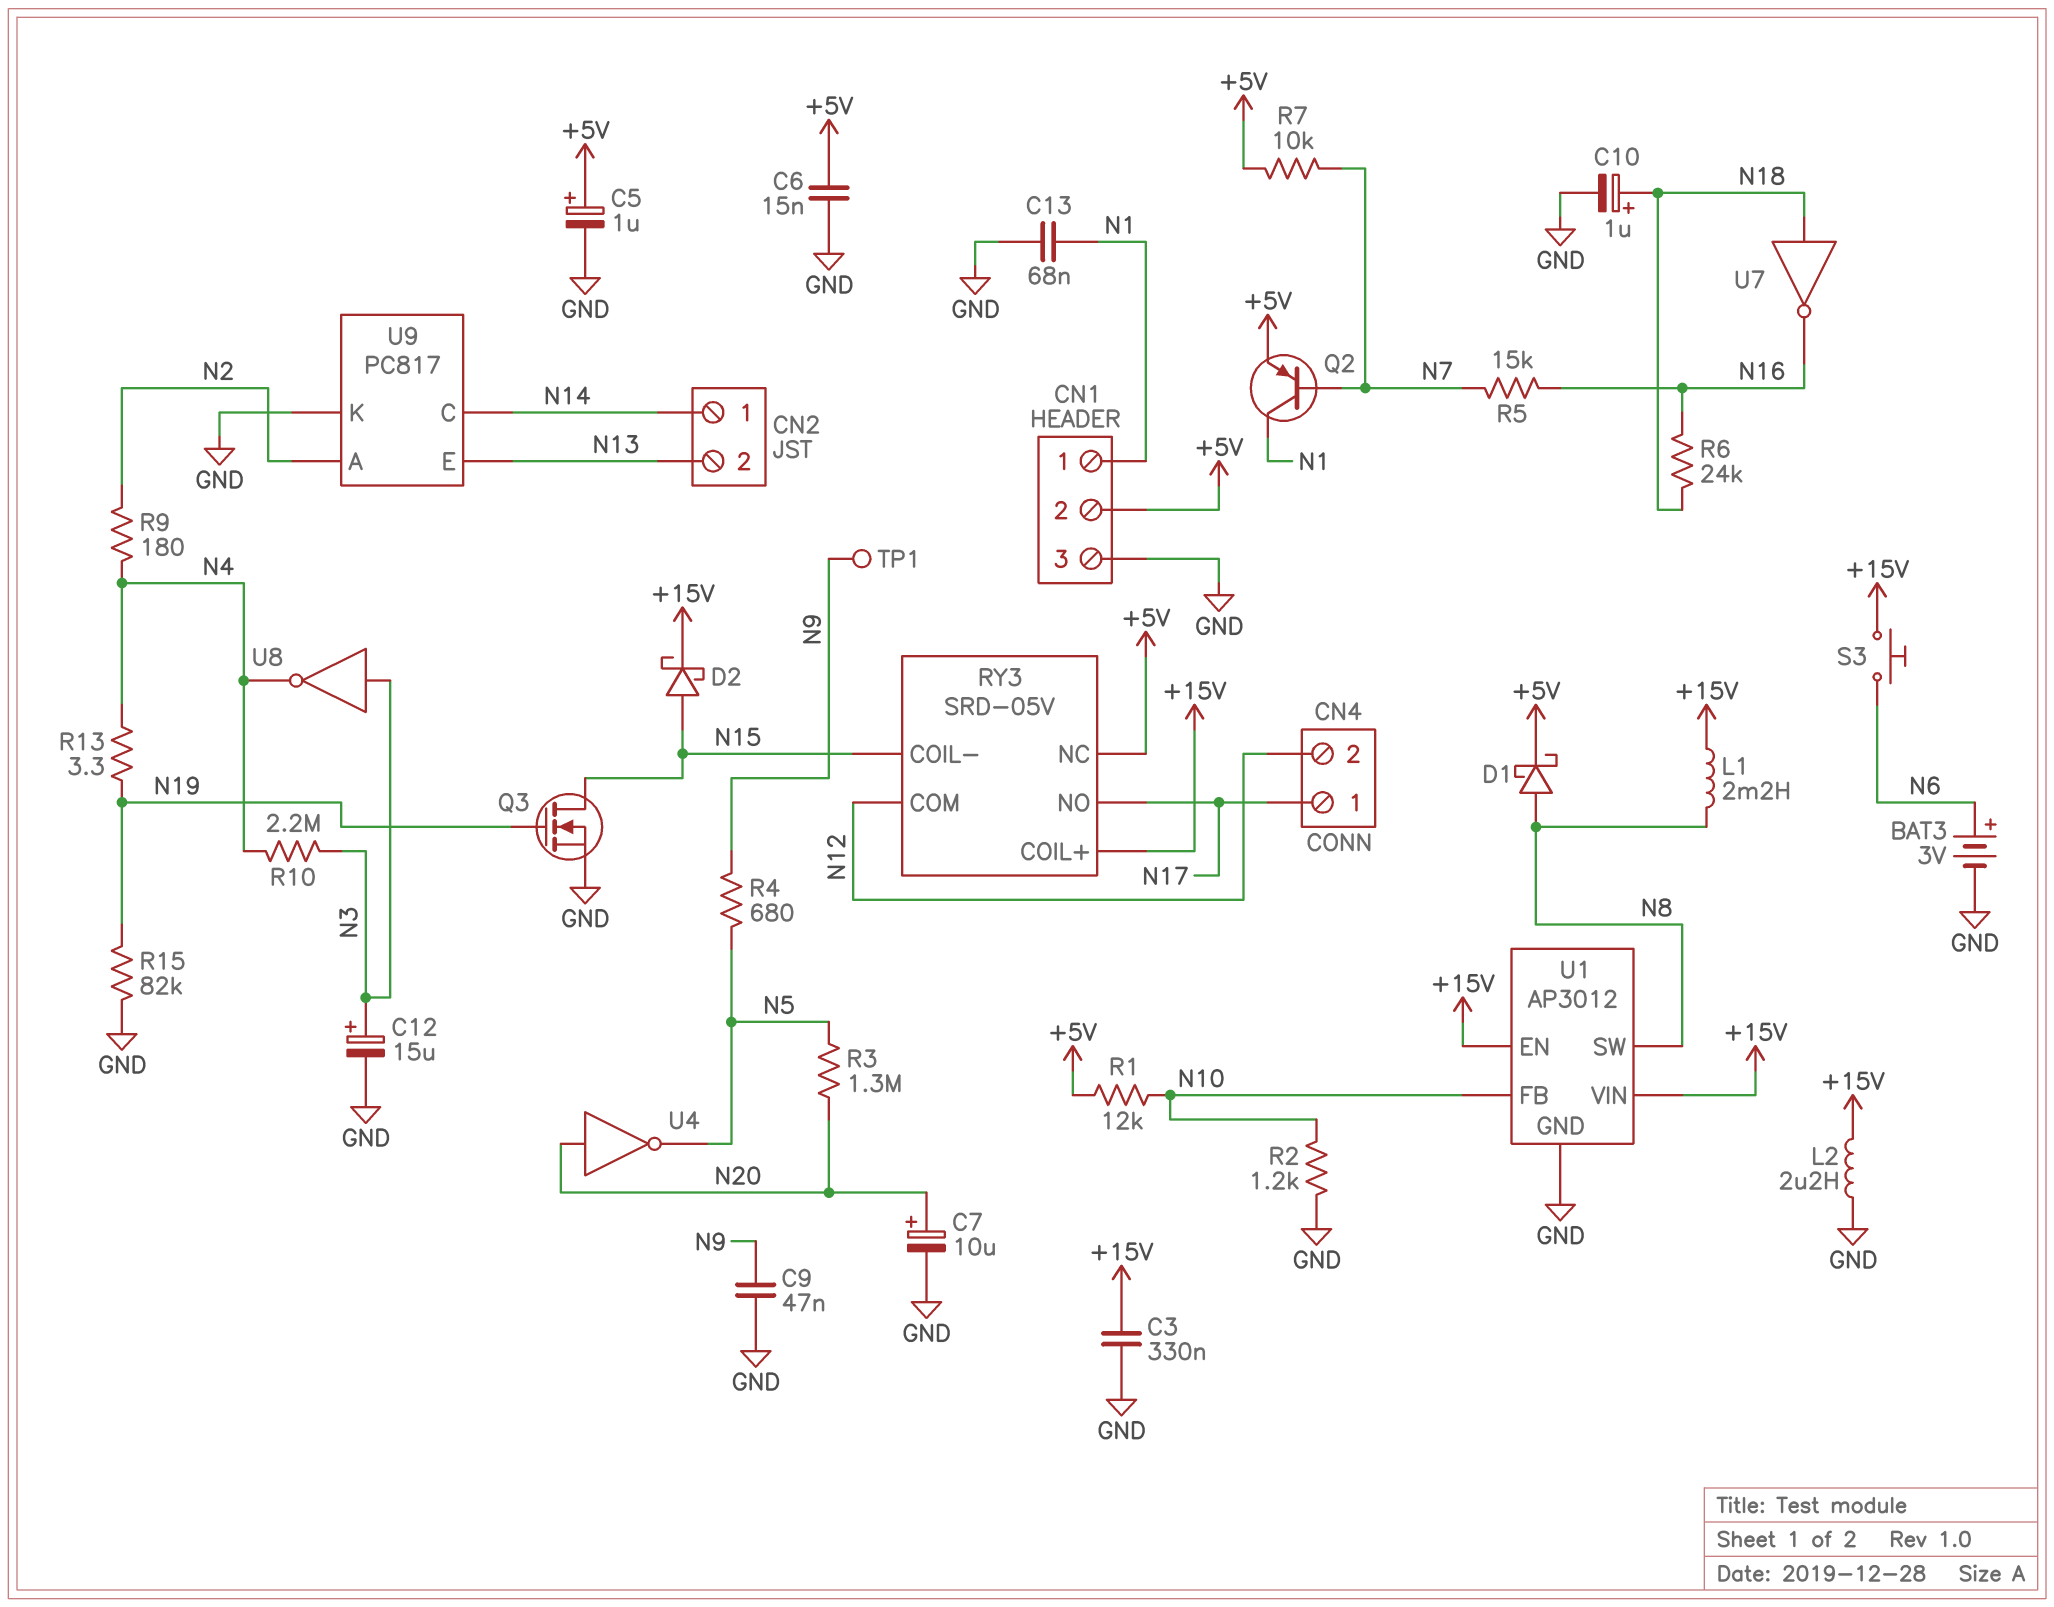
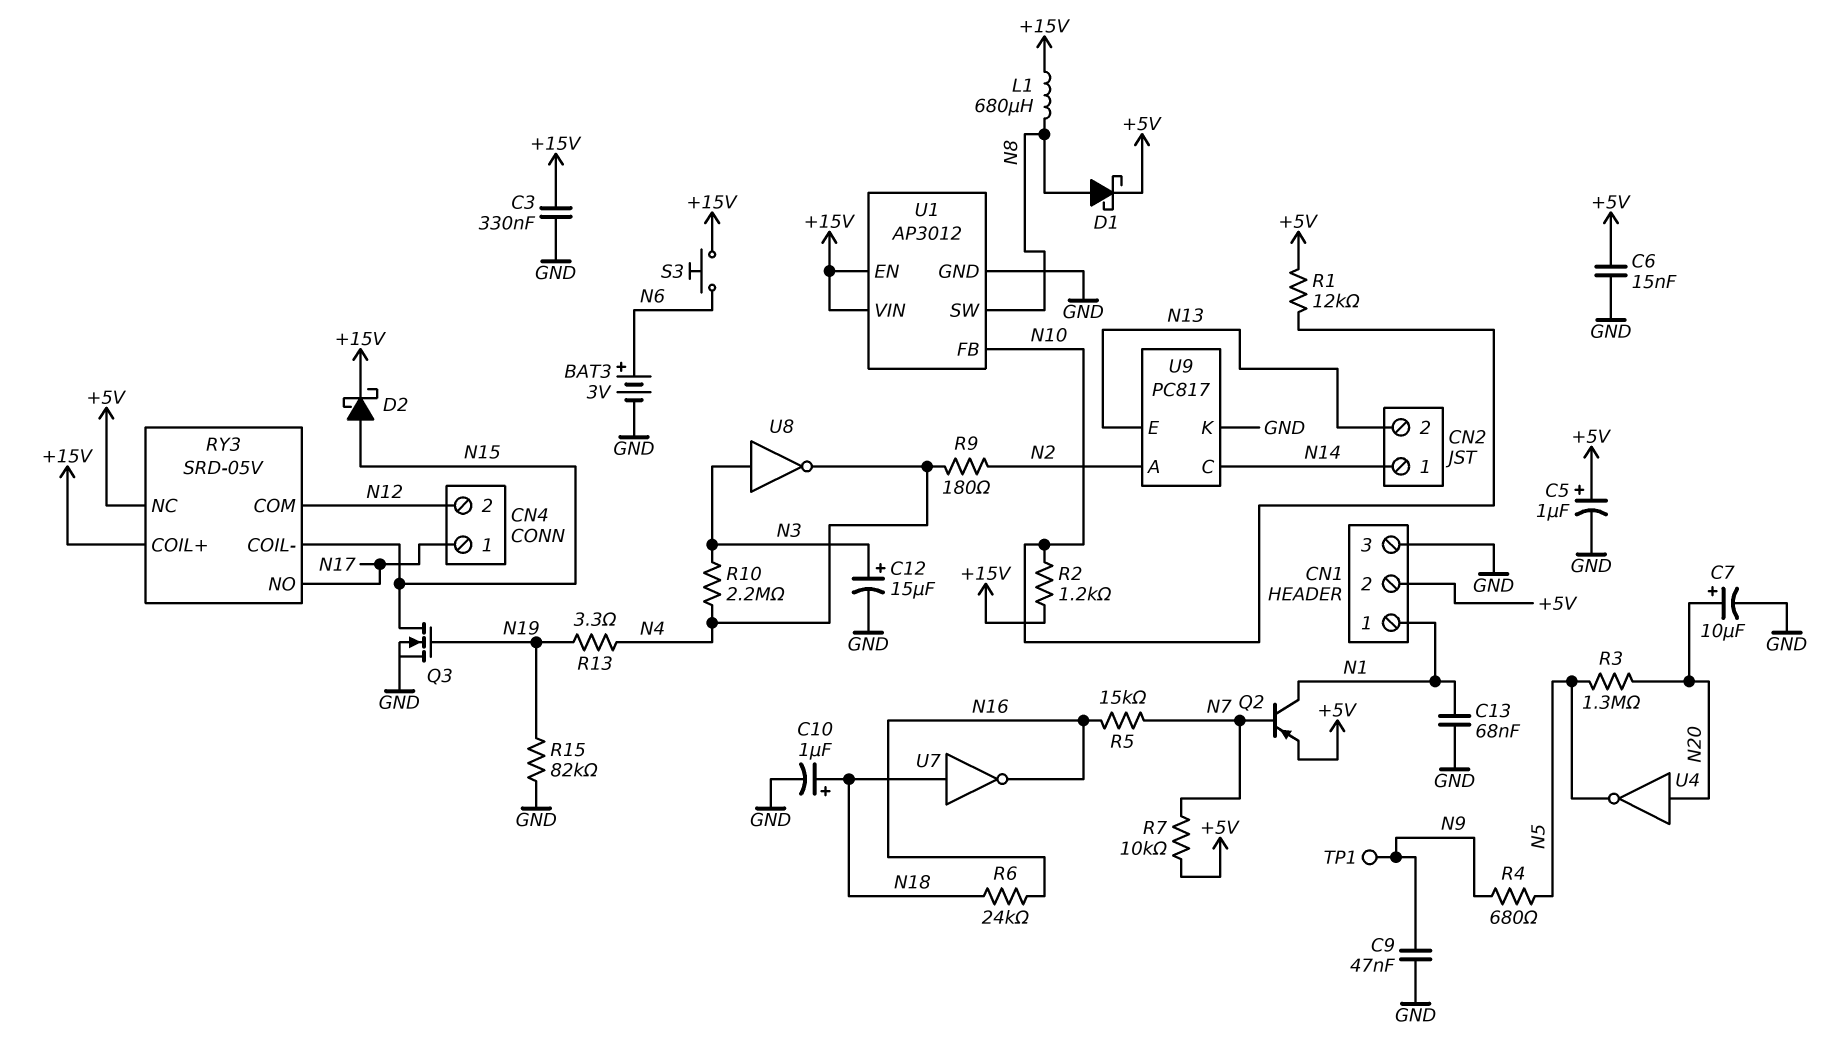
L1: 2.2mH (+15V, N8) -> 680uH (+15V, N8)
L2: 2.2uH (+15V, GND) -> none
R2: 1.2k (GND, N10) -> 1.2k (+15V, N10)

